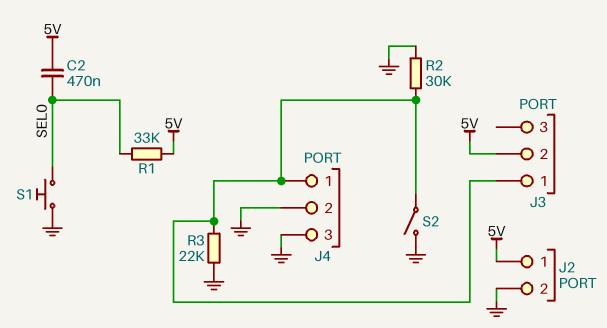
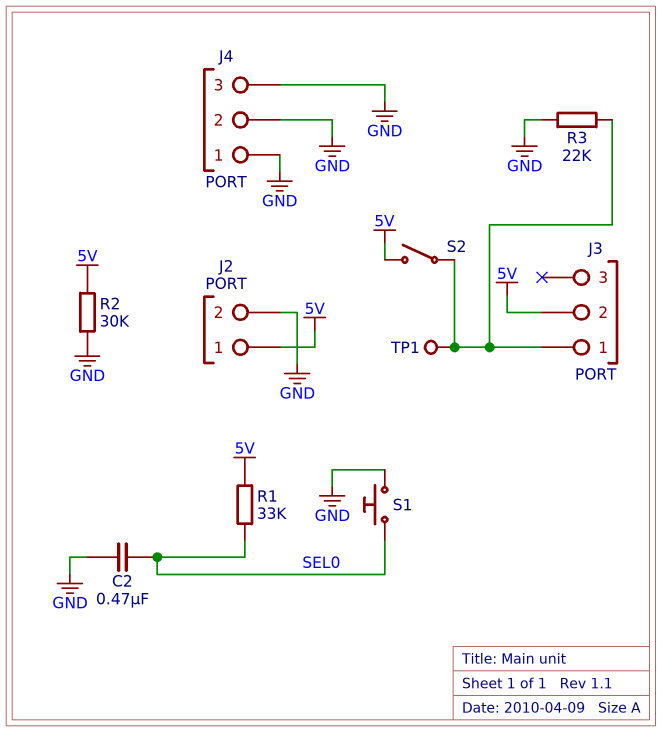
C2: 470nF (5V, SEL0) -> 470nF (GND, SEL0)
J4 pin 1: J3/1 -> GND
R2: 30k (GND, J3/1) -> 30k (5V, GND)
S2: switch (GND, J3/1) -> switch (5V, J3/1)
TP1: none -> test point (J3/1)

